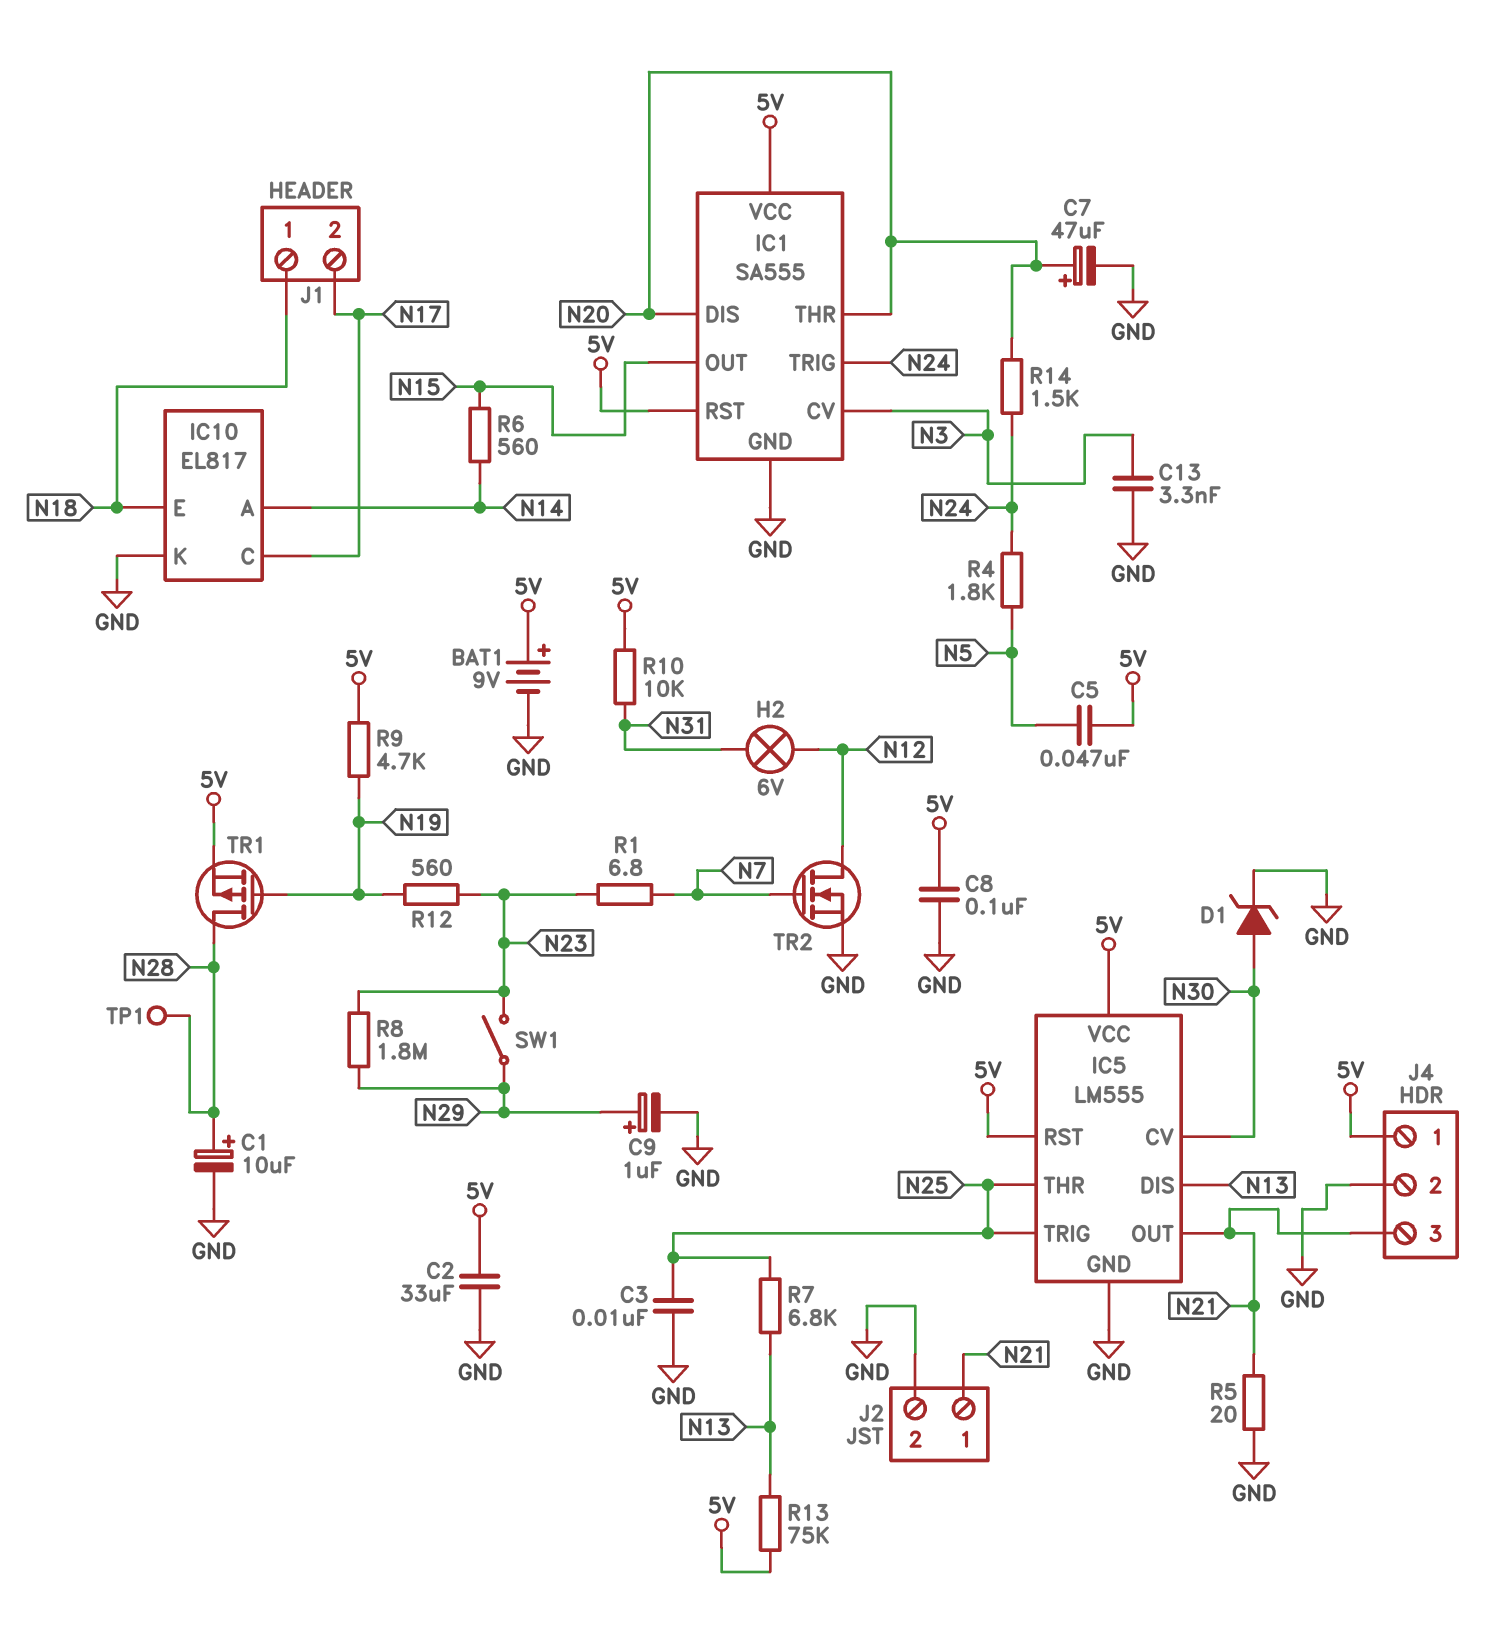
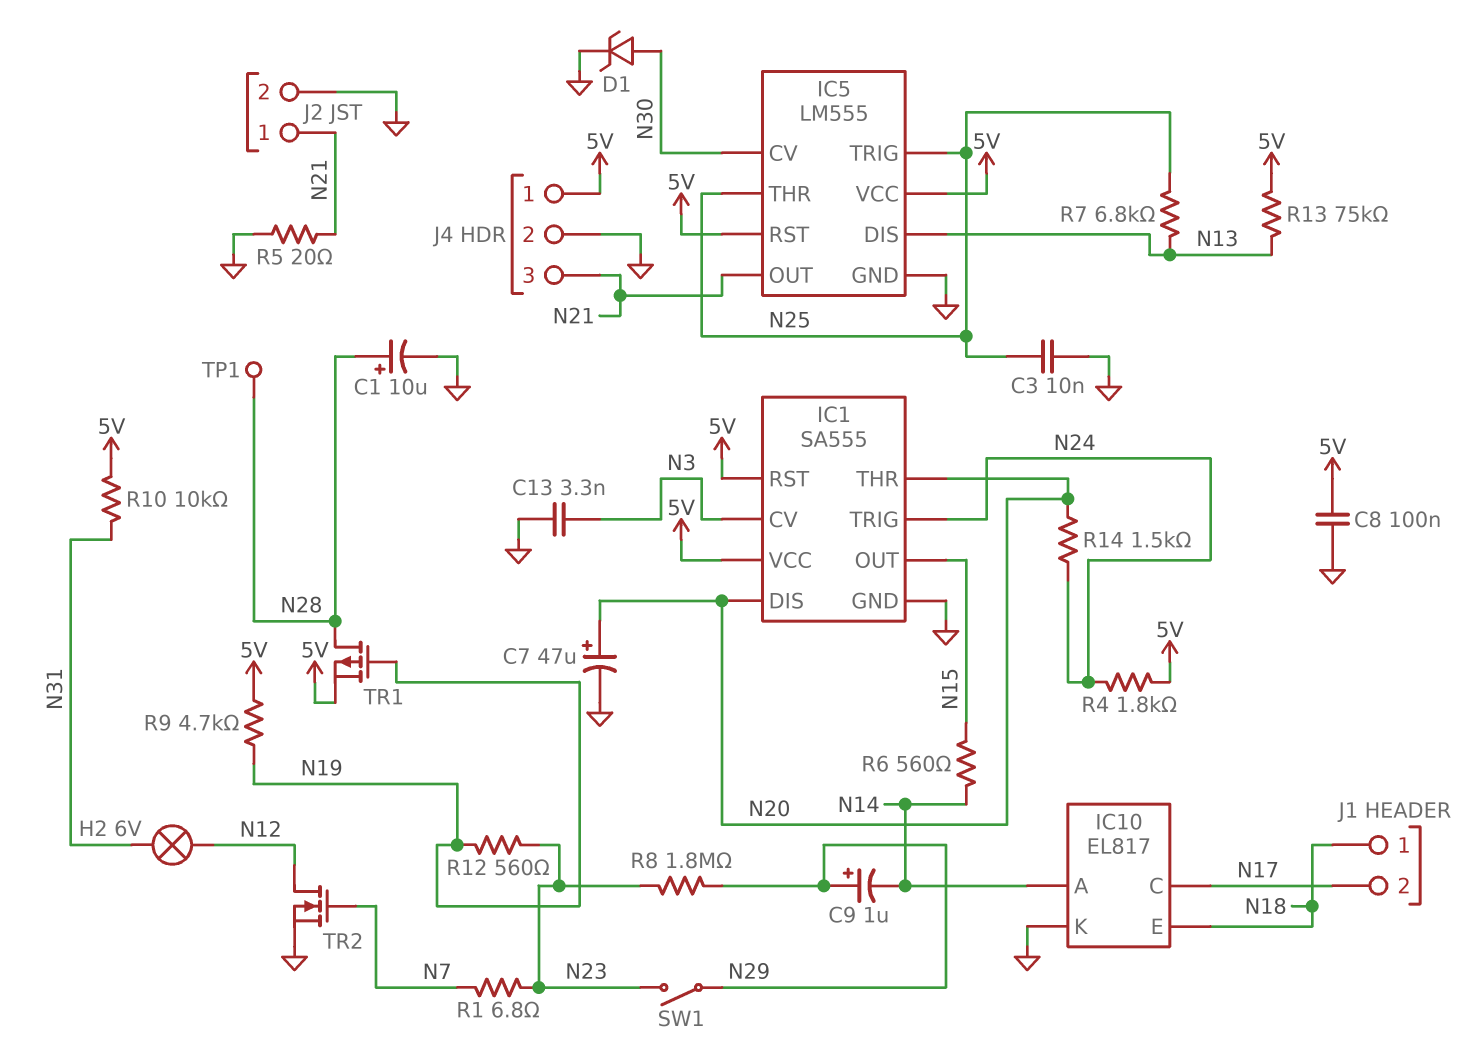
BAT1: 9V (plus 5V, minus GND) -> none
C2: 33uF (5V, GND) -> none
C5: 47nF (5V, N5) -> none
C9: 1uF (plus N29, minus GND) -> 1uF (plus N29, minus N14)
R4: 1.8k (N5, N24) -> 1.8k (5V, N24)

